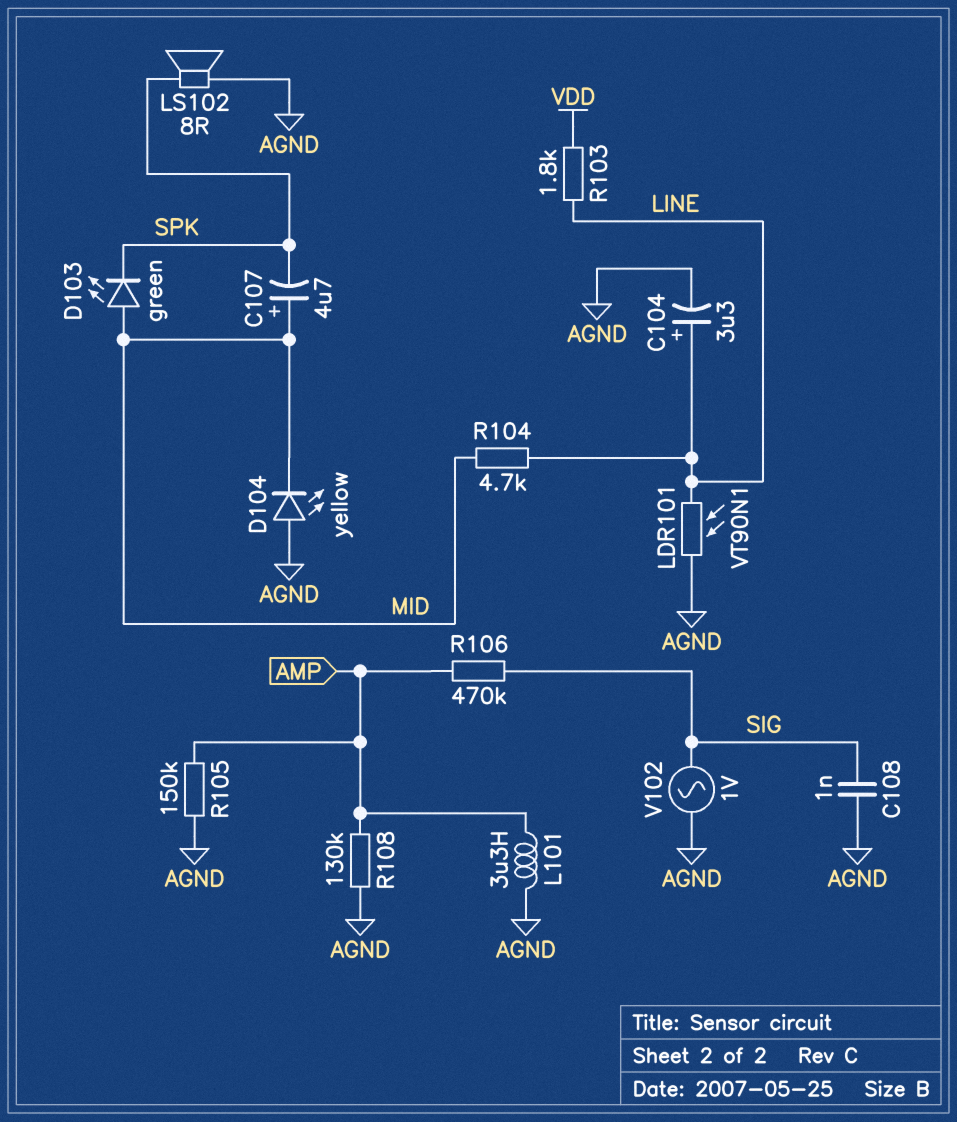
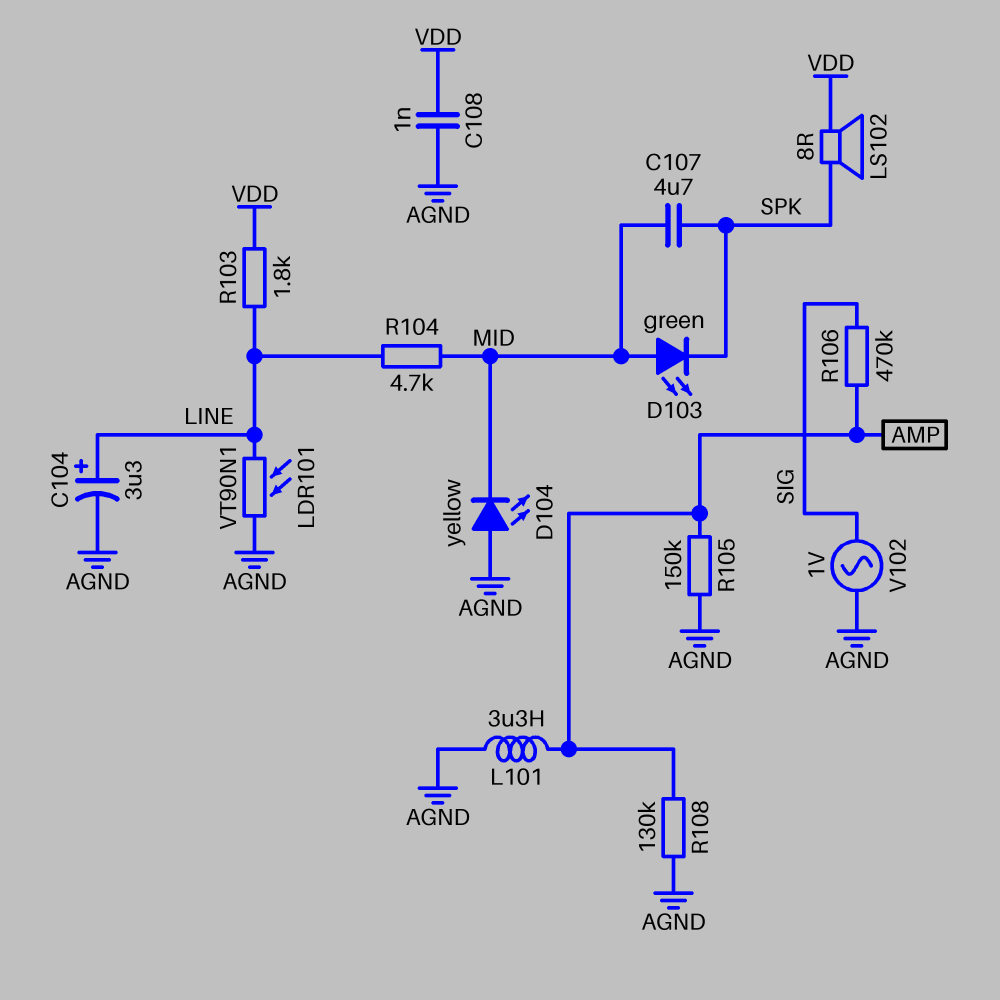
C107: 4.7uF (plus MID, minus SPK) -> 4.7uF (MID, SPK)
C108: 1nF (AGND, SIG) -> 1nF (AGND, VDD)
LS102: speaker 8R (AGND, SPK) -> speaker 8R (SPK, VDD)

